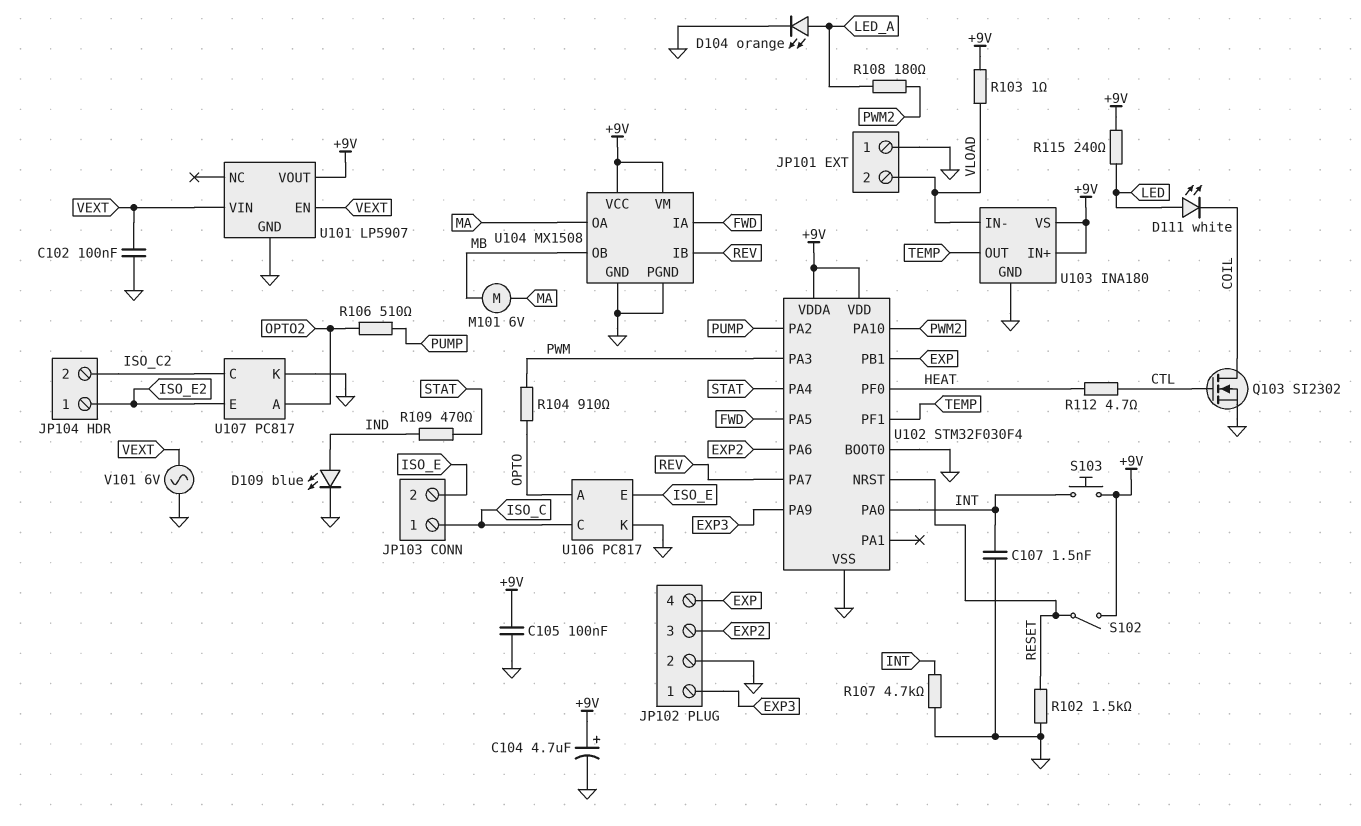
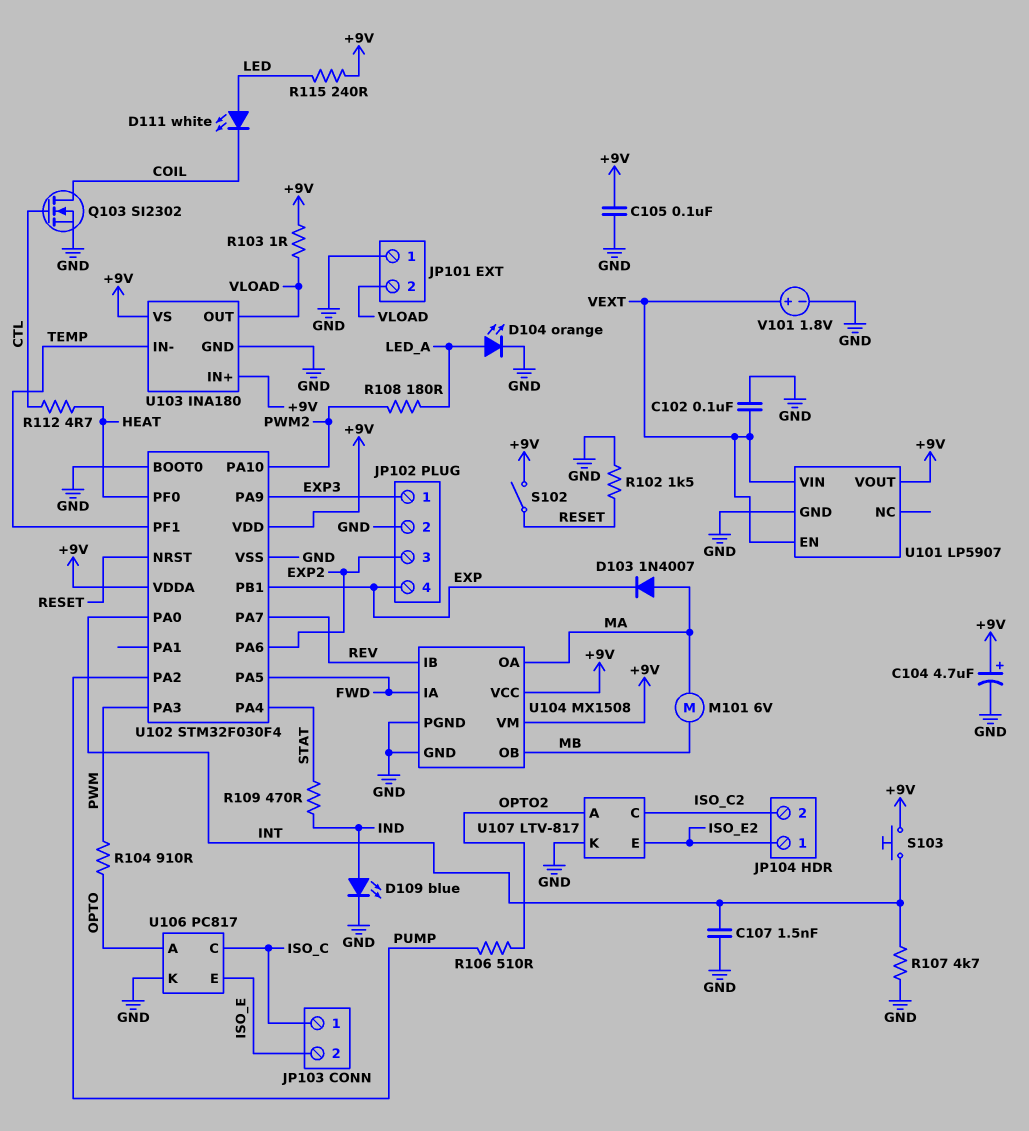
D103: none -> diode 1N4007 (A MA, K EXP)
U103 pin IN-: VLOAD -> TEMP
U103 pin OUT: TEMP -> VLOAD
U107: PC817 -> LTV-817
V101: AC 6V (GND, VEXT) -> 1.8V (plus VEXT, minus GND)

